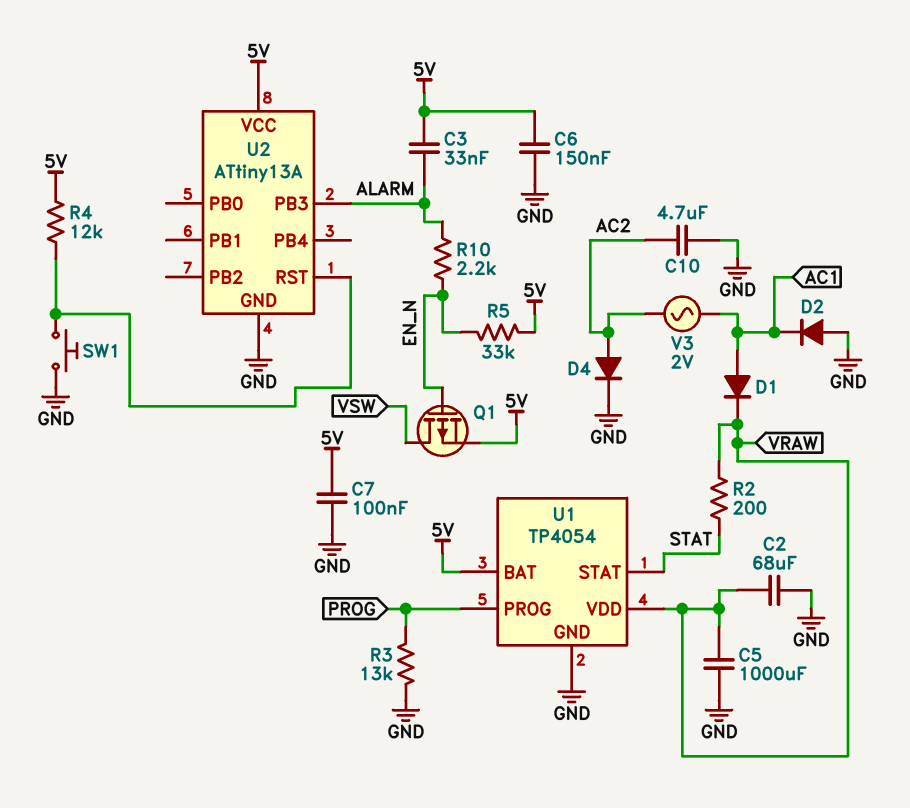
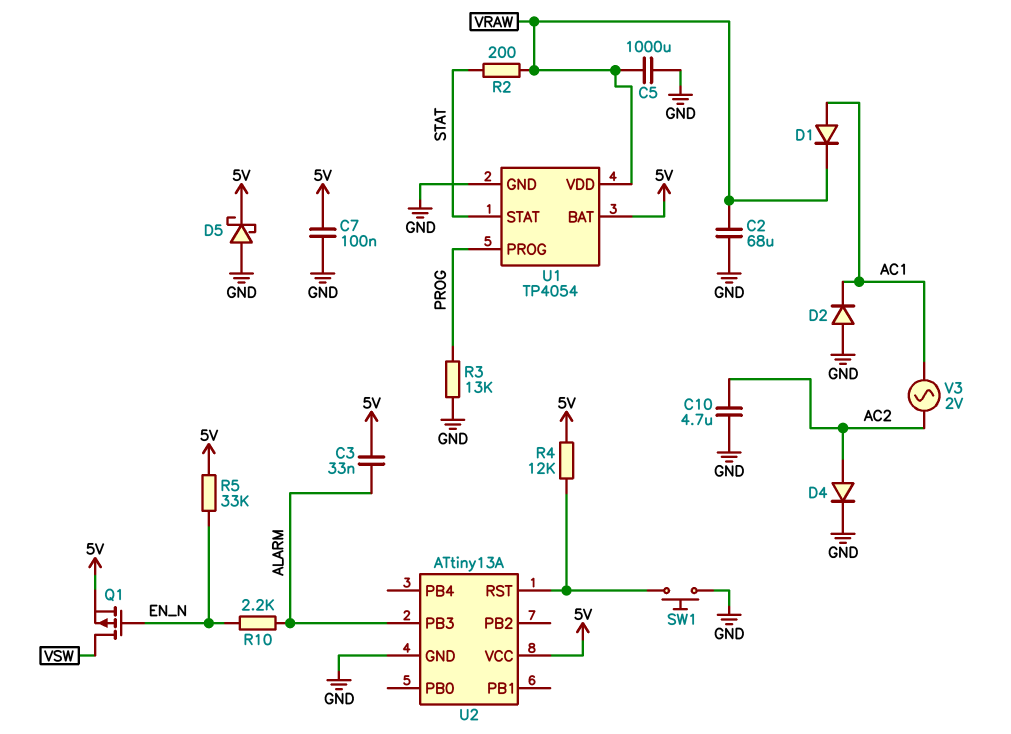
C6: 150nF (5V, GND) -> none
D5: none -> schottky (A GND, K 5V)

